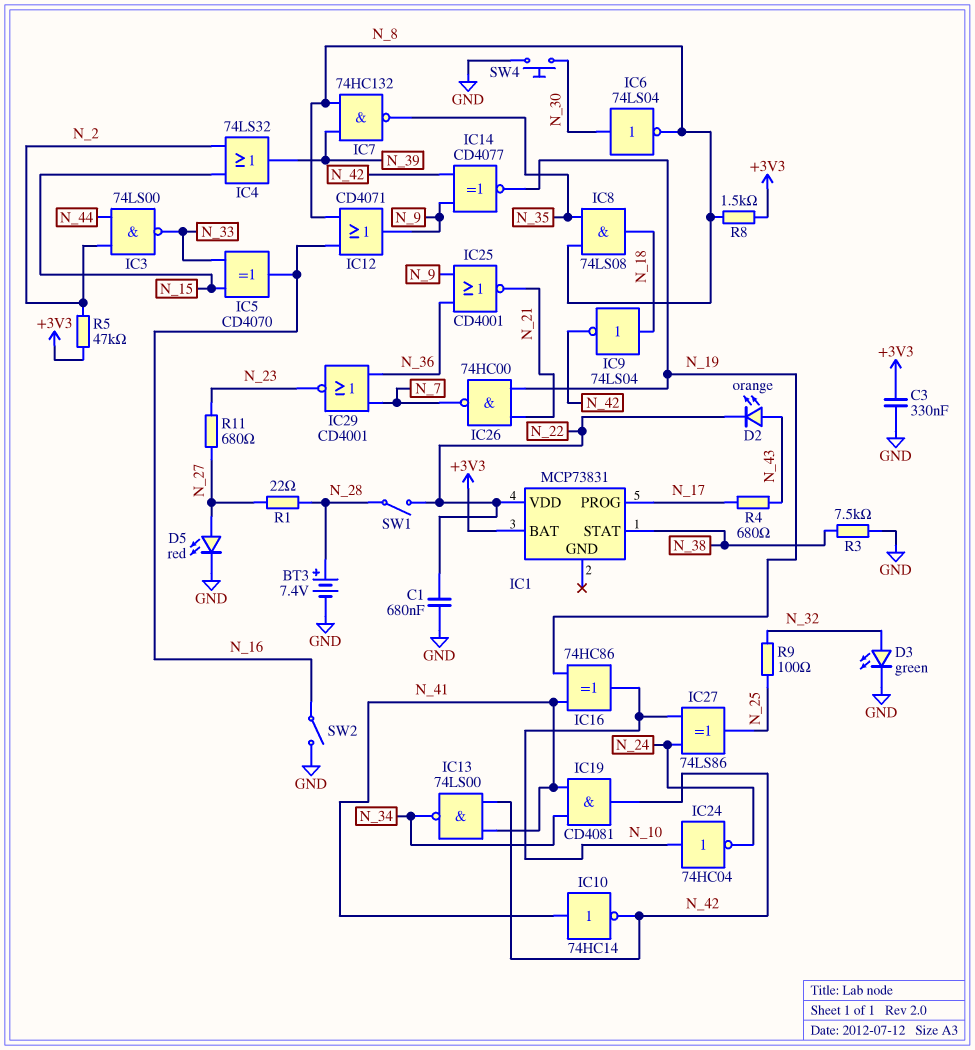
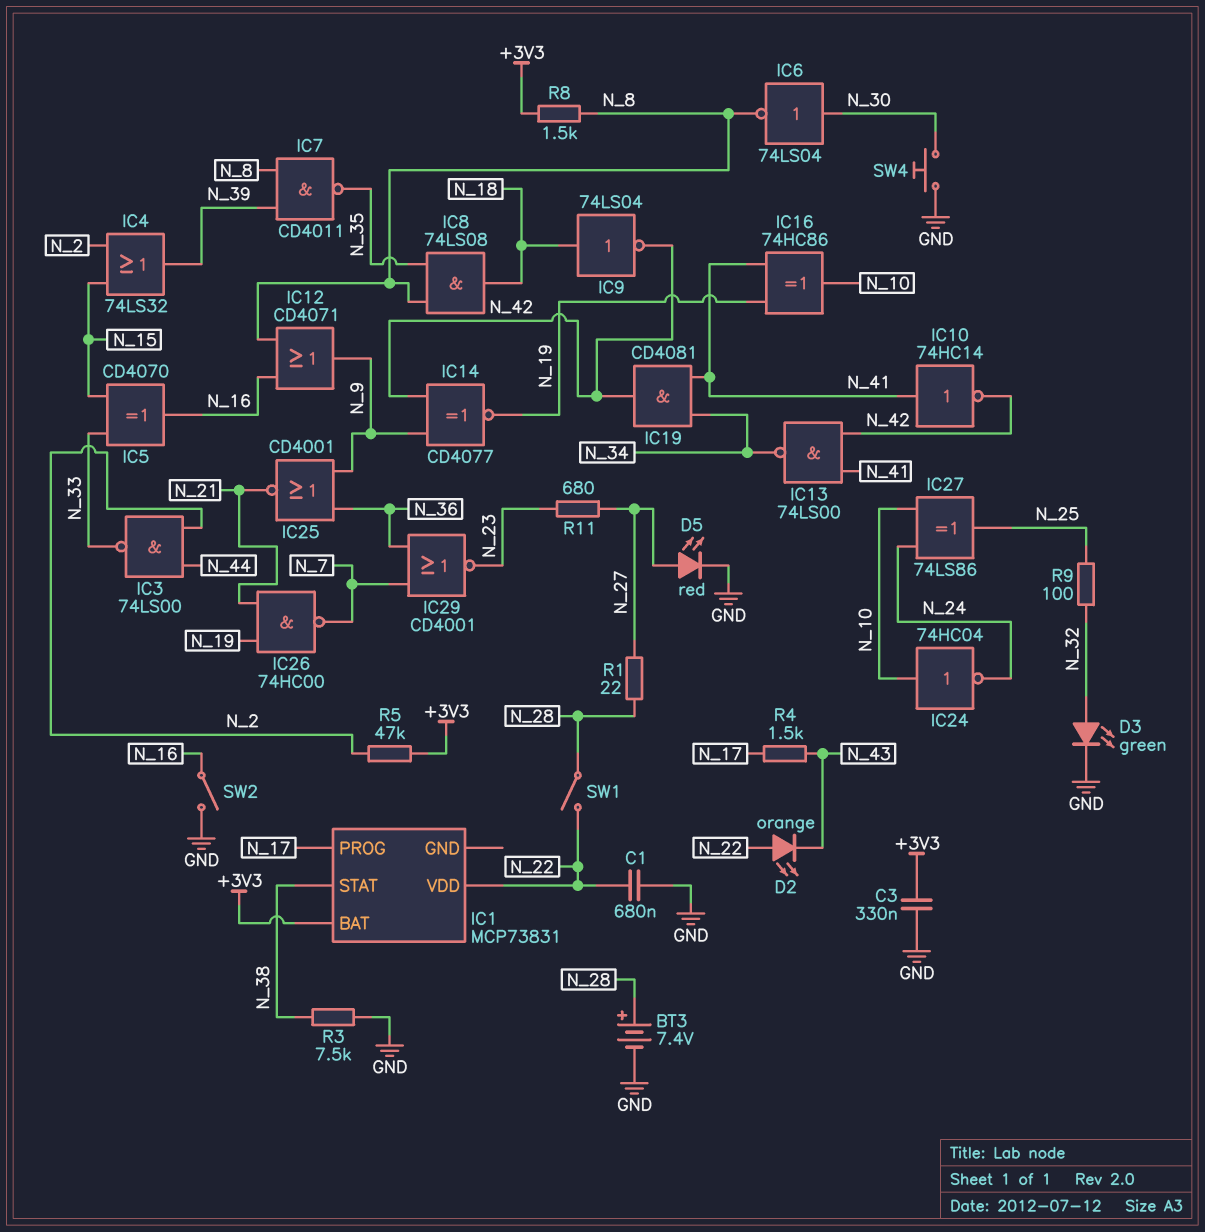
D2: LED orange (A N_43, K N_22) -> LED orange (A N_22, K N_43)
IC7: NAND 74HC132 (in N_8, in N_39, out N_35) -> NAND CD4011 (in N_8, in N_39, out N_35)
R4: 680 (N_17, N_43) -> 1.5k (N_17, N_43)

